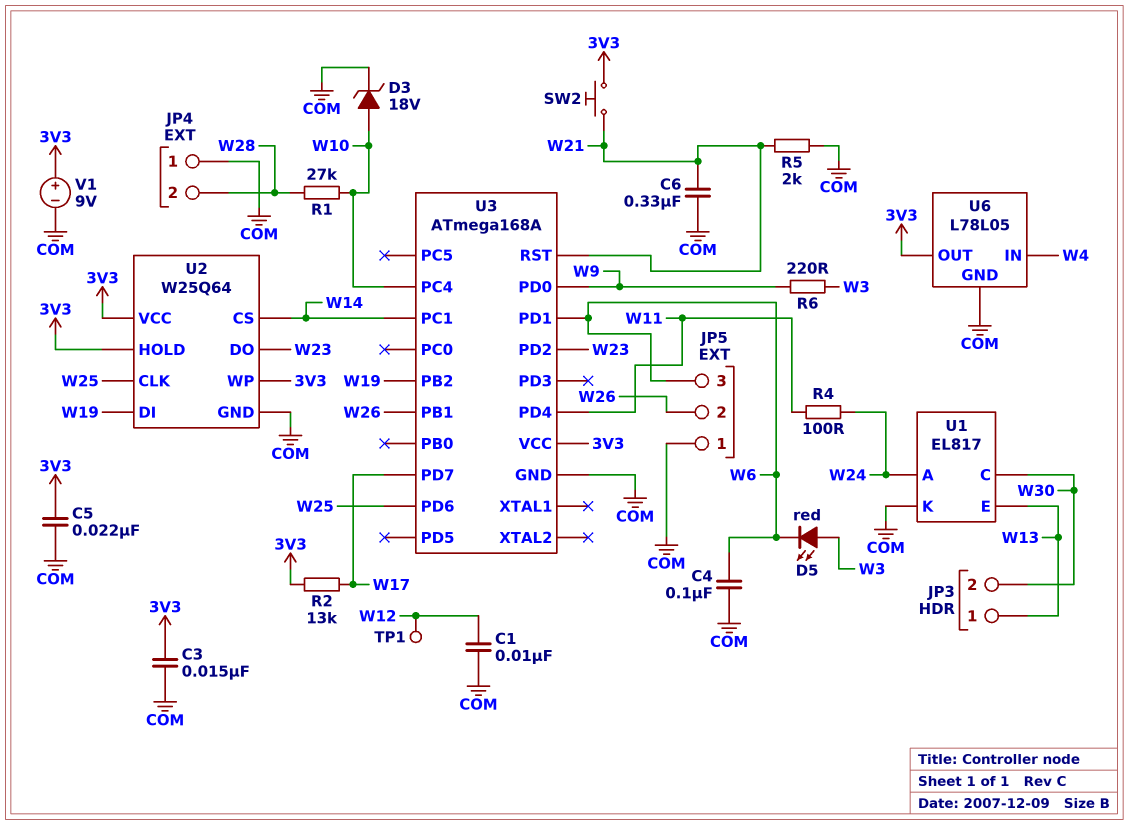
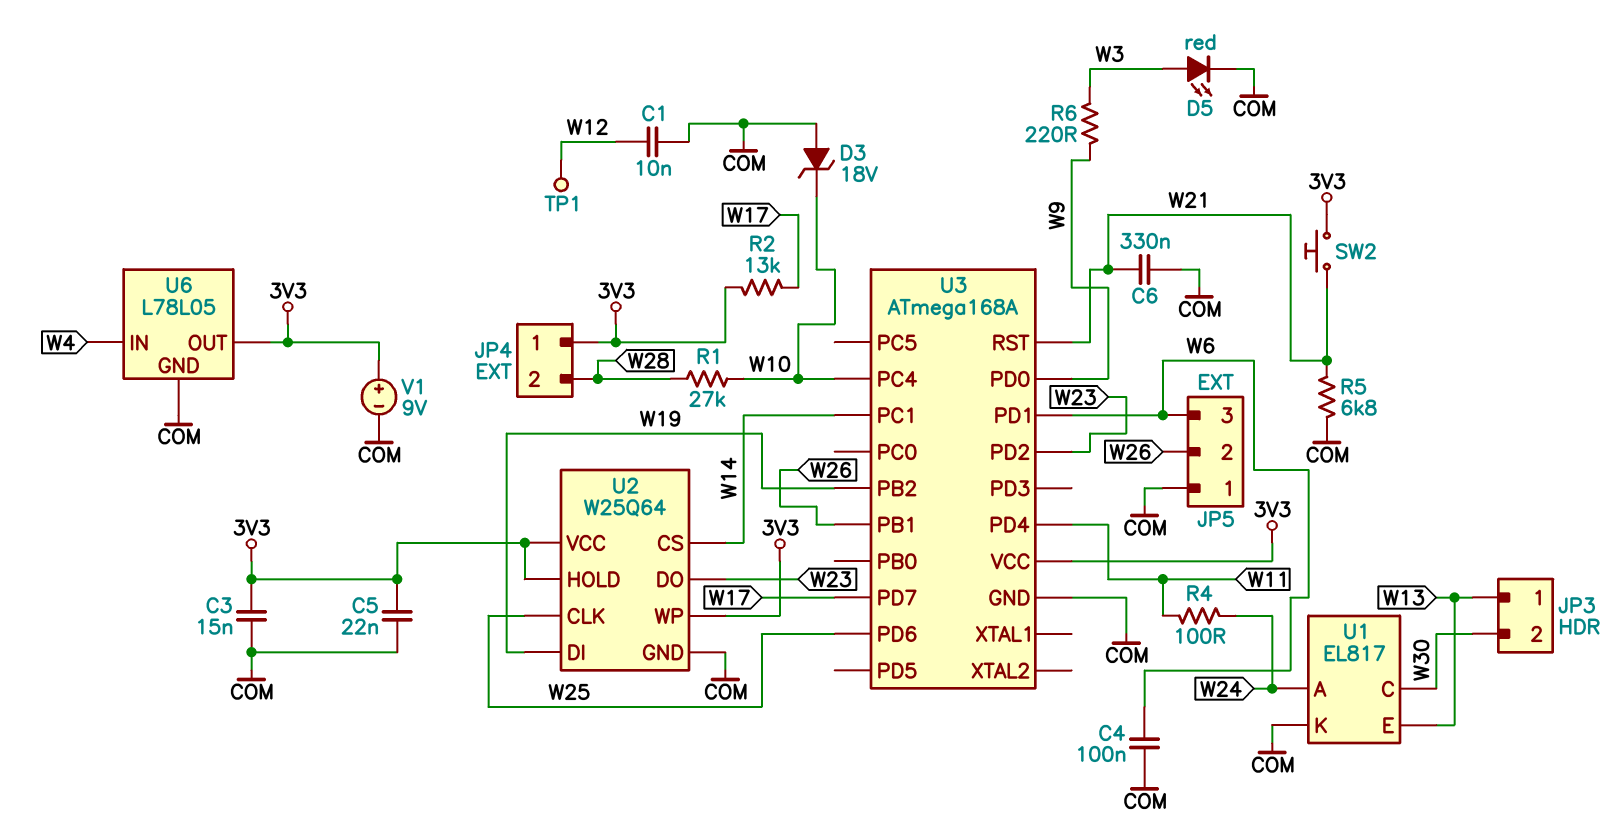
D3: zener 18V (A W10, K COM) -> zener 18V (A COM, K W10)
D5: LED red (A W3, K W6) -> LED red (A W3, K COM)
JP4 pin 1: COM -> 3V3
R5: 2k (COM, W21) -> 6.8k (COM, W21)

